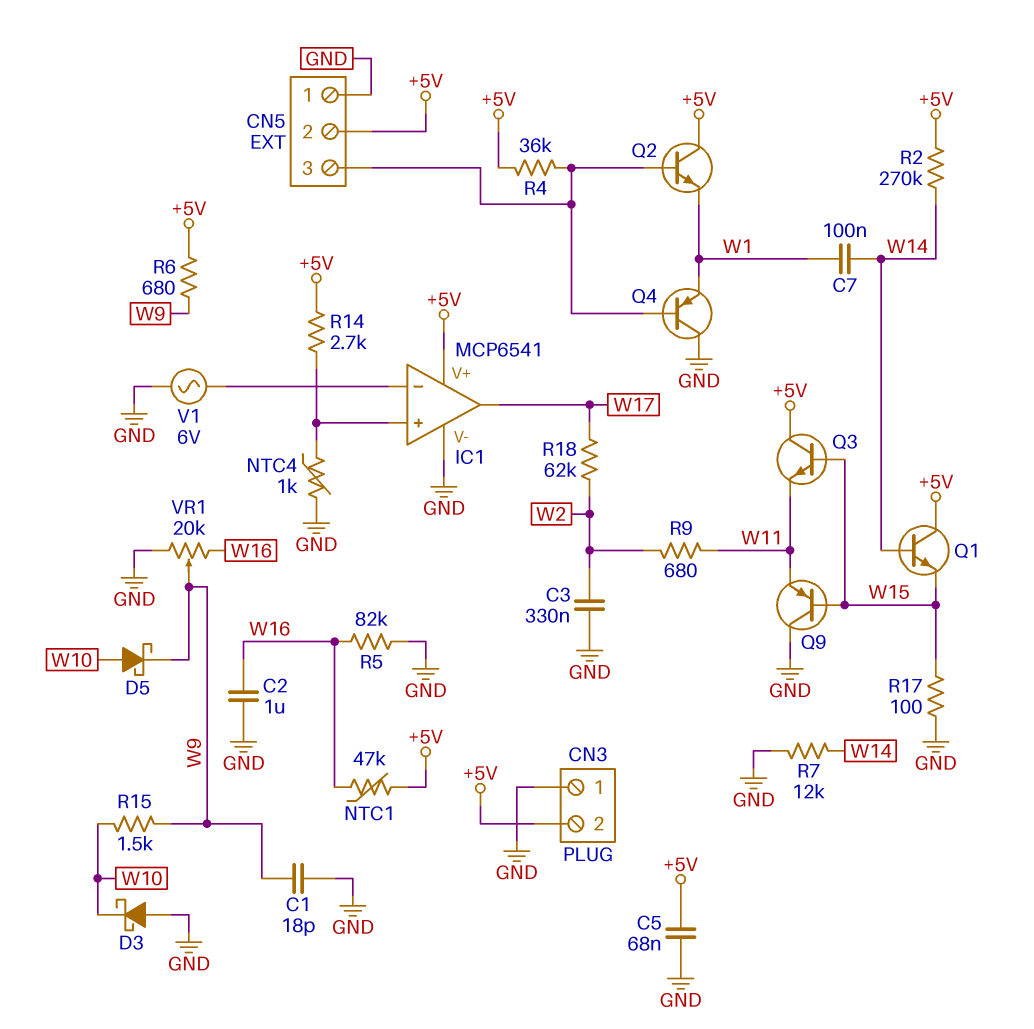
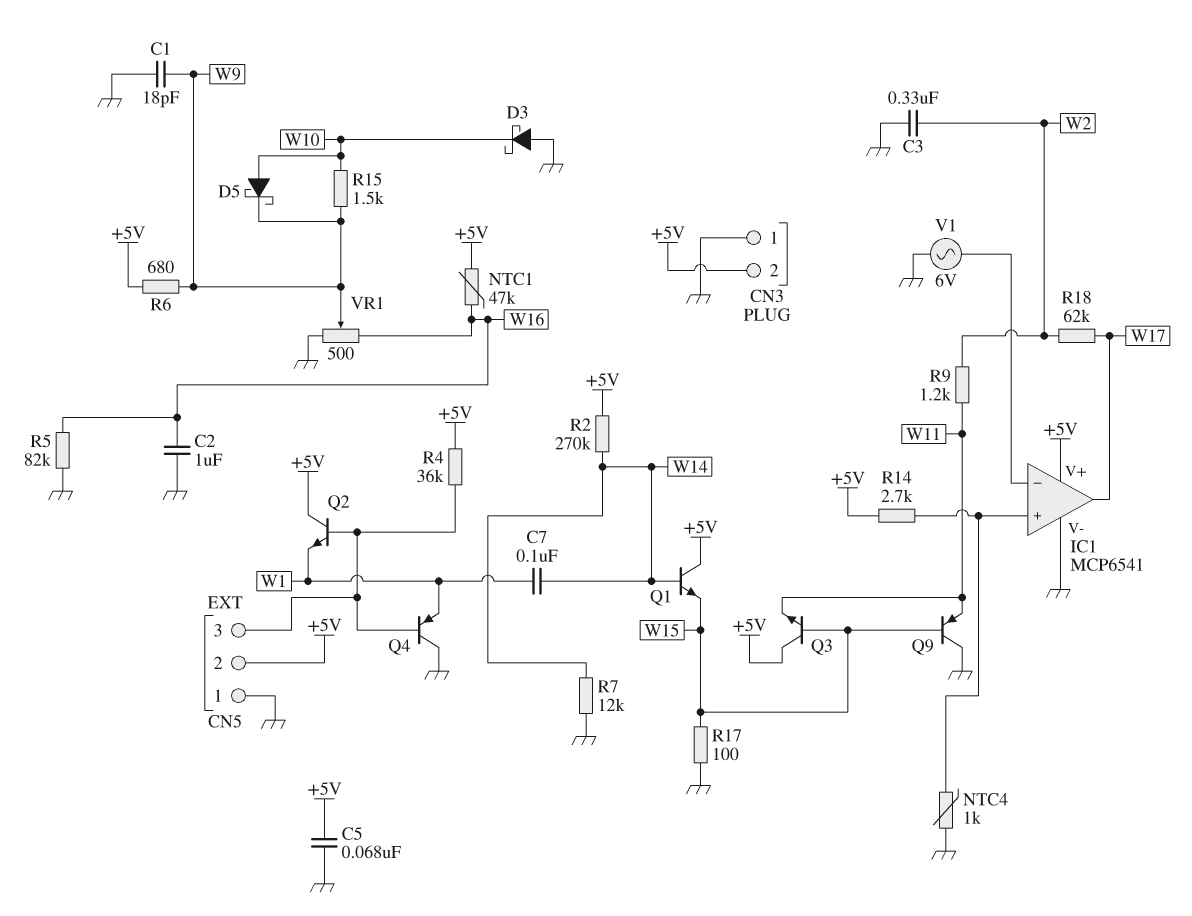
R9: 680 (W2, W11) -> 1.2k (W2, W11)
VR1: 20k (GND, W16, wiper W9) -> 500 (GND, W16, wiper W9)

